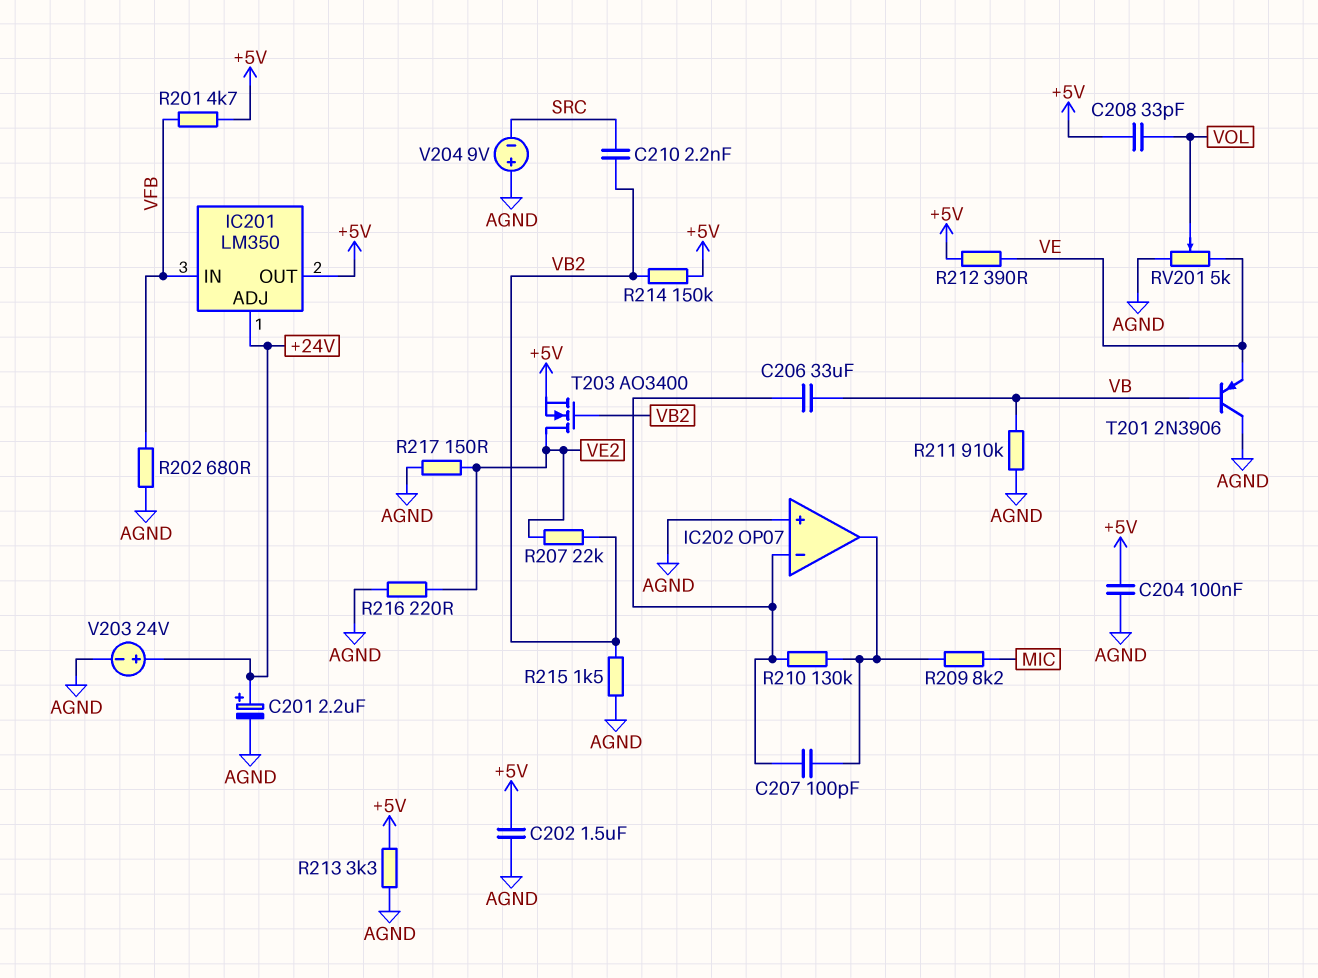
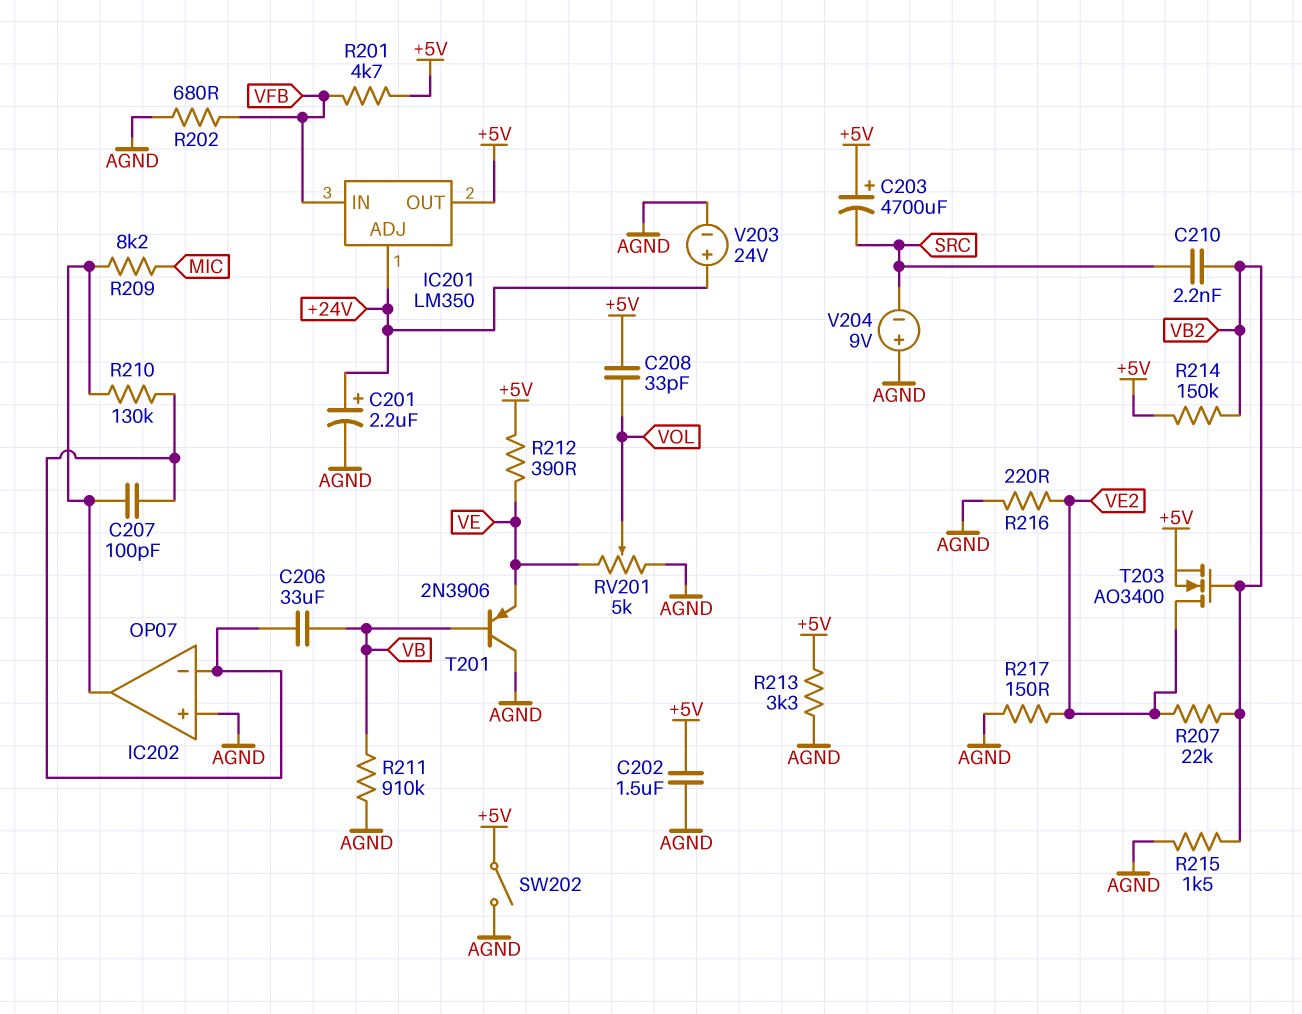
C203: none -> 4700uF (plus +5V, minus SRC)
C204: 100nF (+5V, AGND) -> none
SW202: none -> switch (+5V, AGND)

